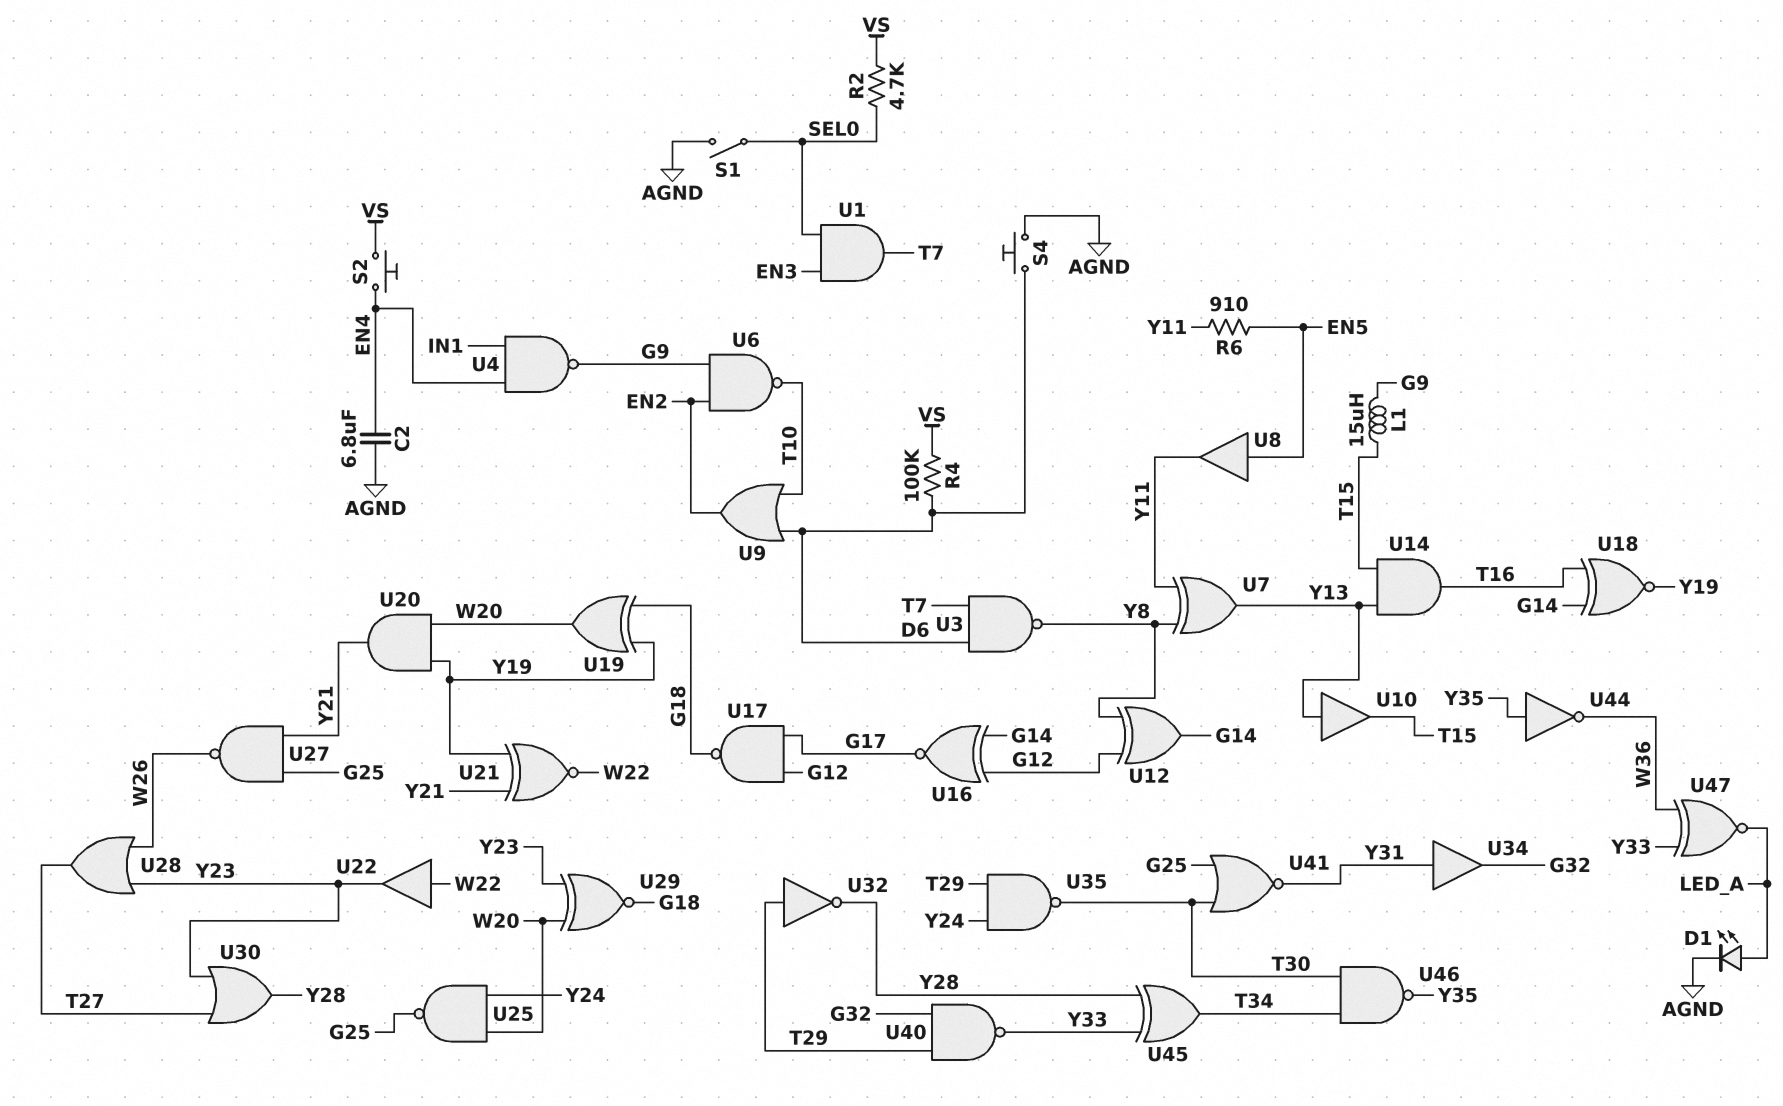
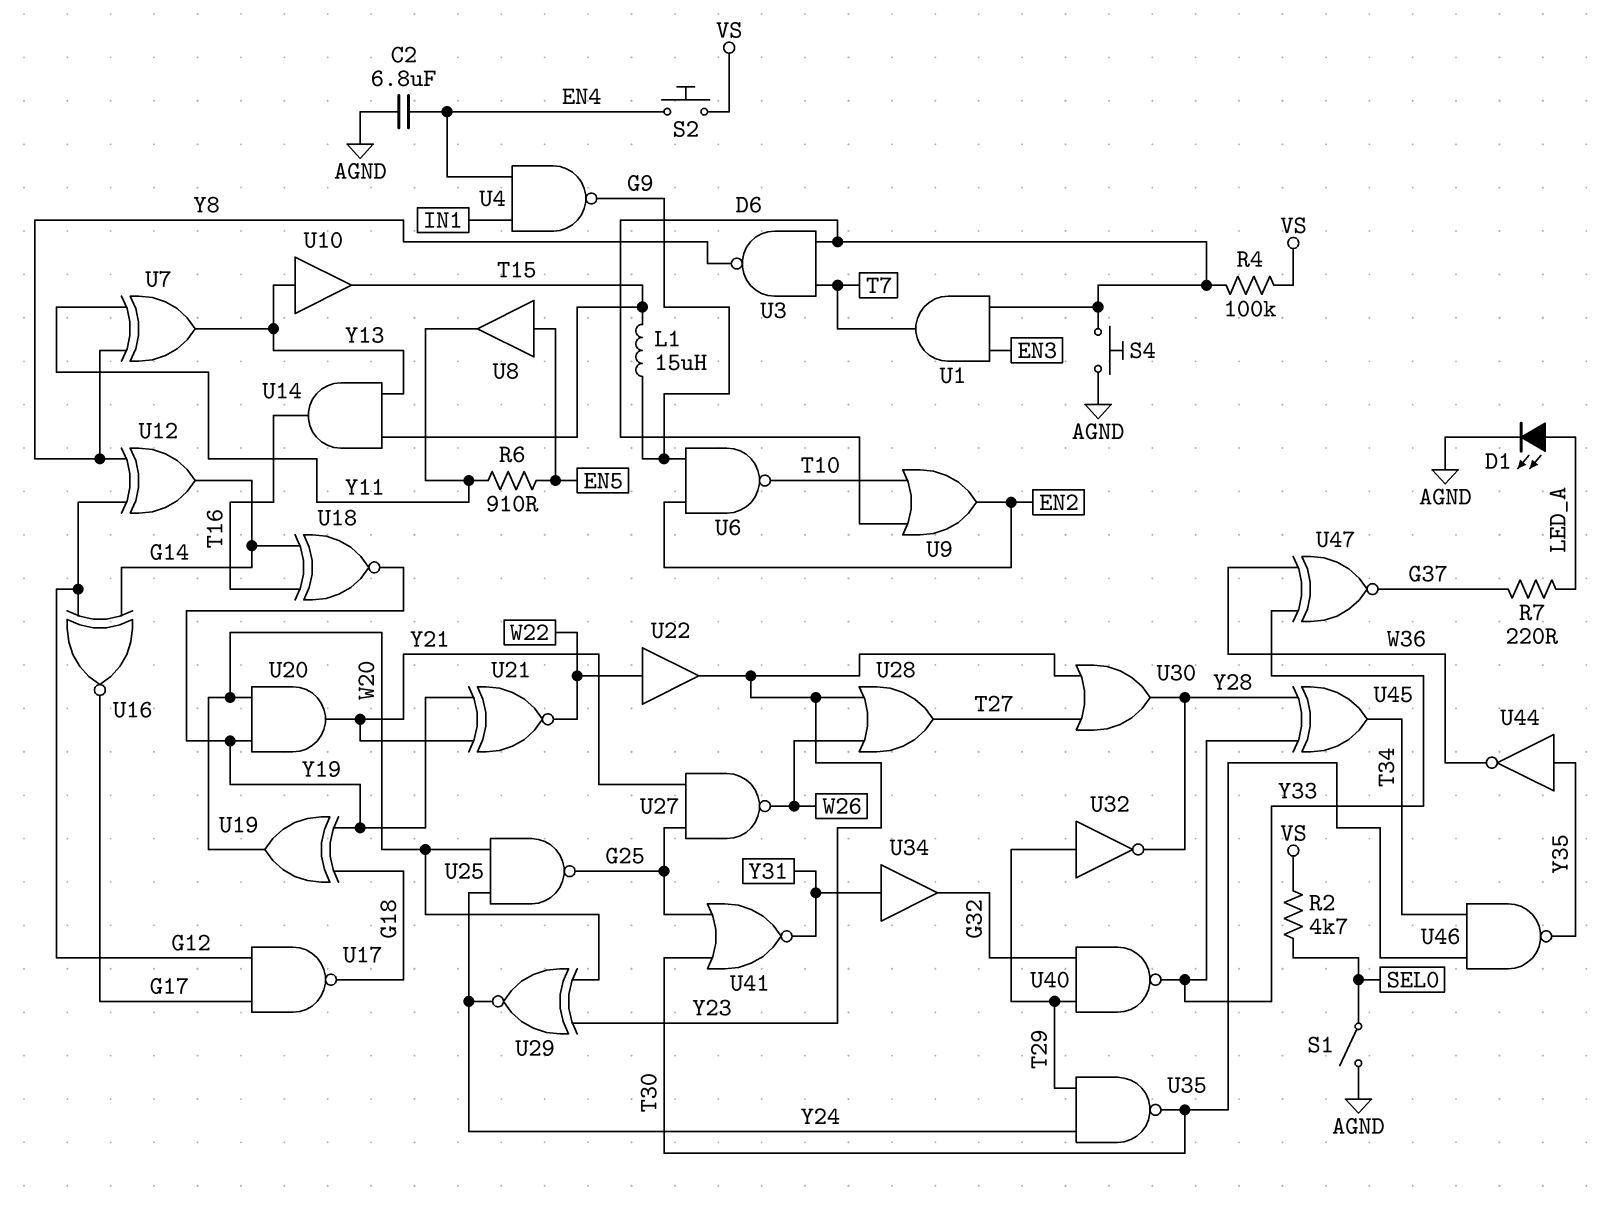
R7: none -> 220 (G37, LED_A)
U1: AND (in EN3, in SEL0, out T7) -> AND (in D6, in EN3, out T7)
U29: XNOR (in W20, in Y23, out G18) -> XNOR (in W20, in Y23, out Y24)
U47: XNOR (in W36, in Y33, out LED_A) -> XNOR (in W36, in Y33, out G37)

